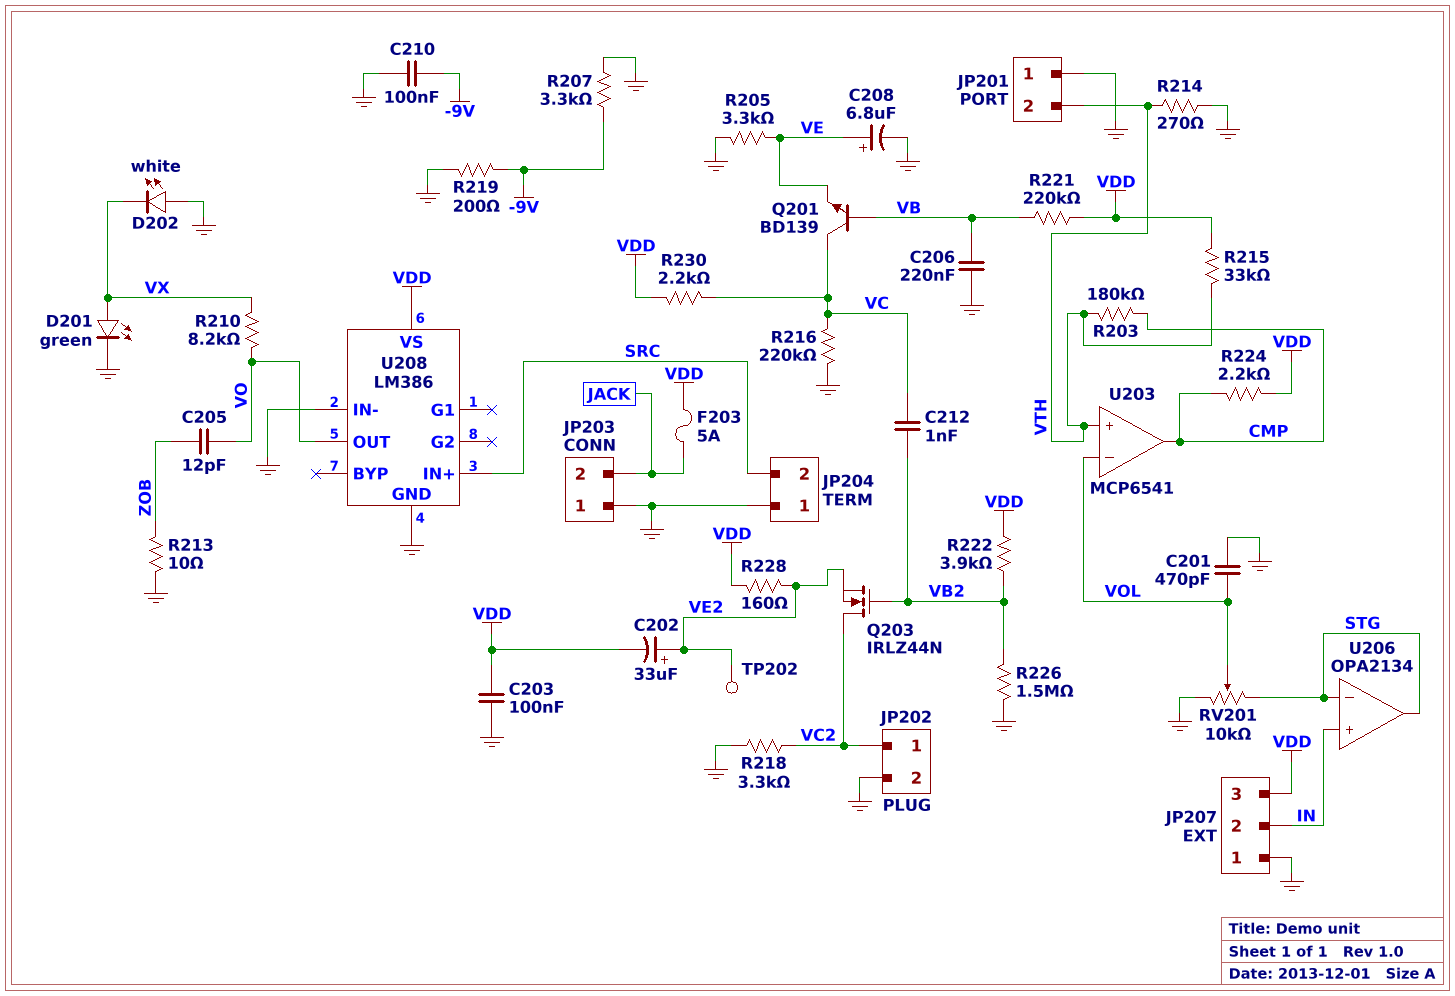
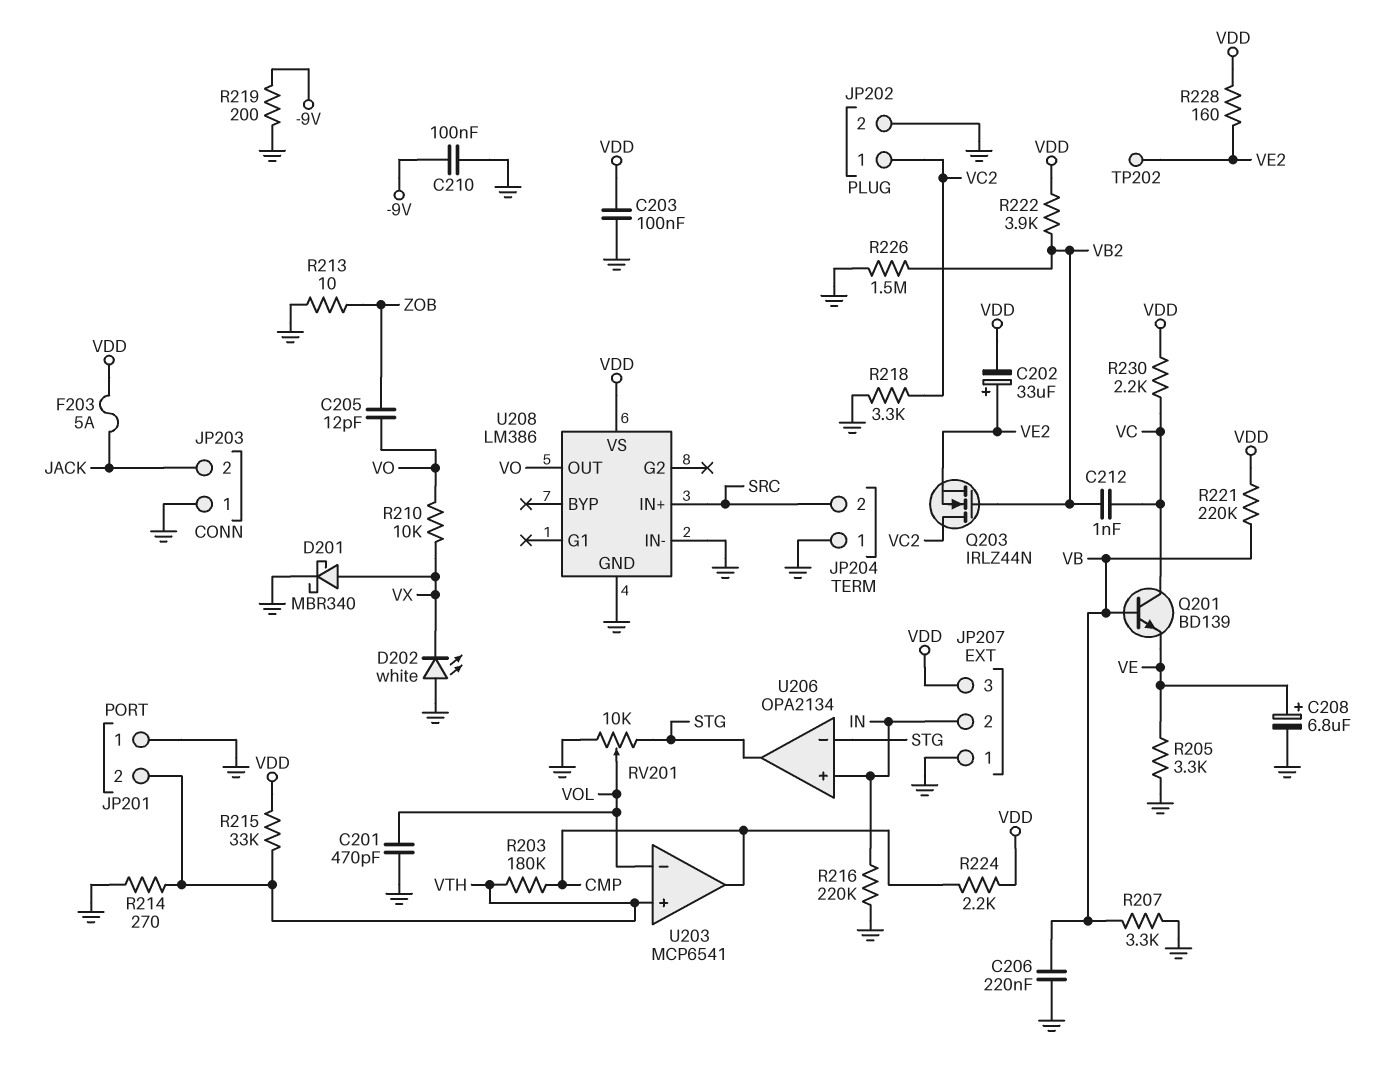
D201: LED green (A VX, K GND) -> schottky MBR340 (A VX, K GND)
R207: 3.3k (-9V, GND) -> 3.3k (GND, VB)
R210: 8.2k (VO, VX) -> 10k (VO, VX)
R216: 220k (GND, VC) -> 220k (GND, IN)

